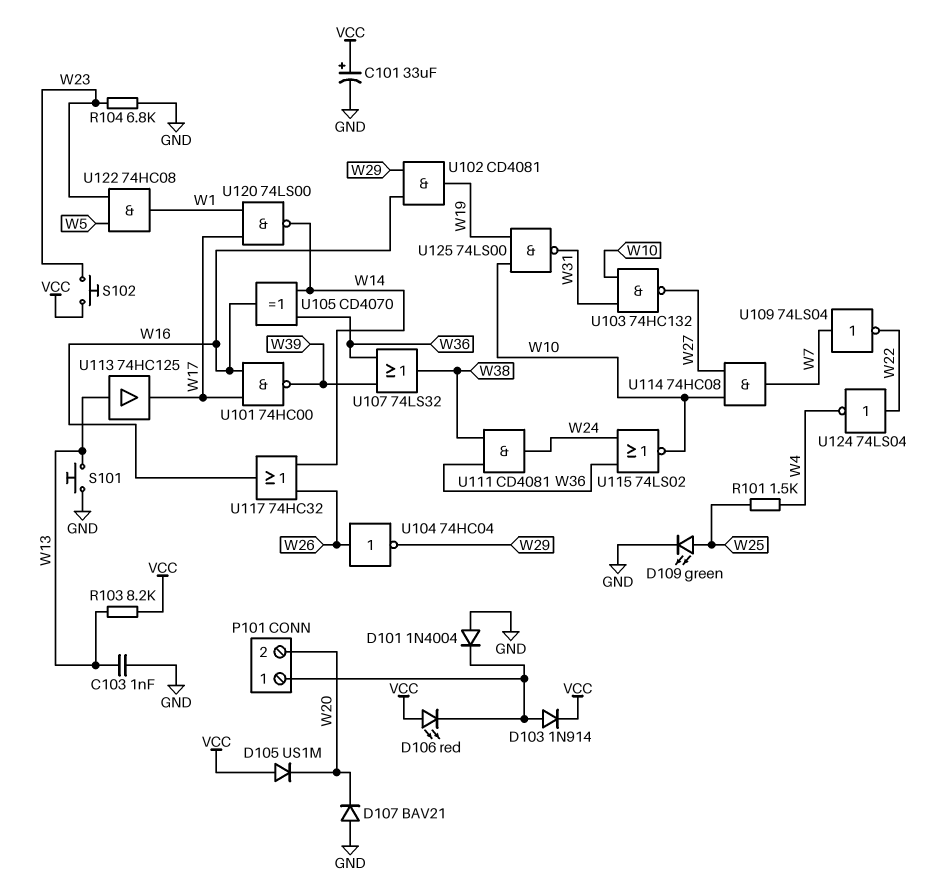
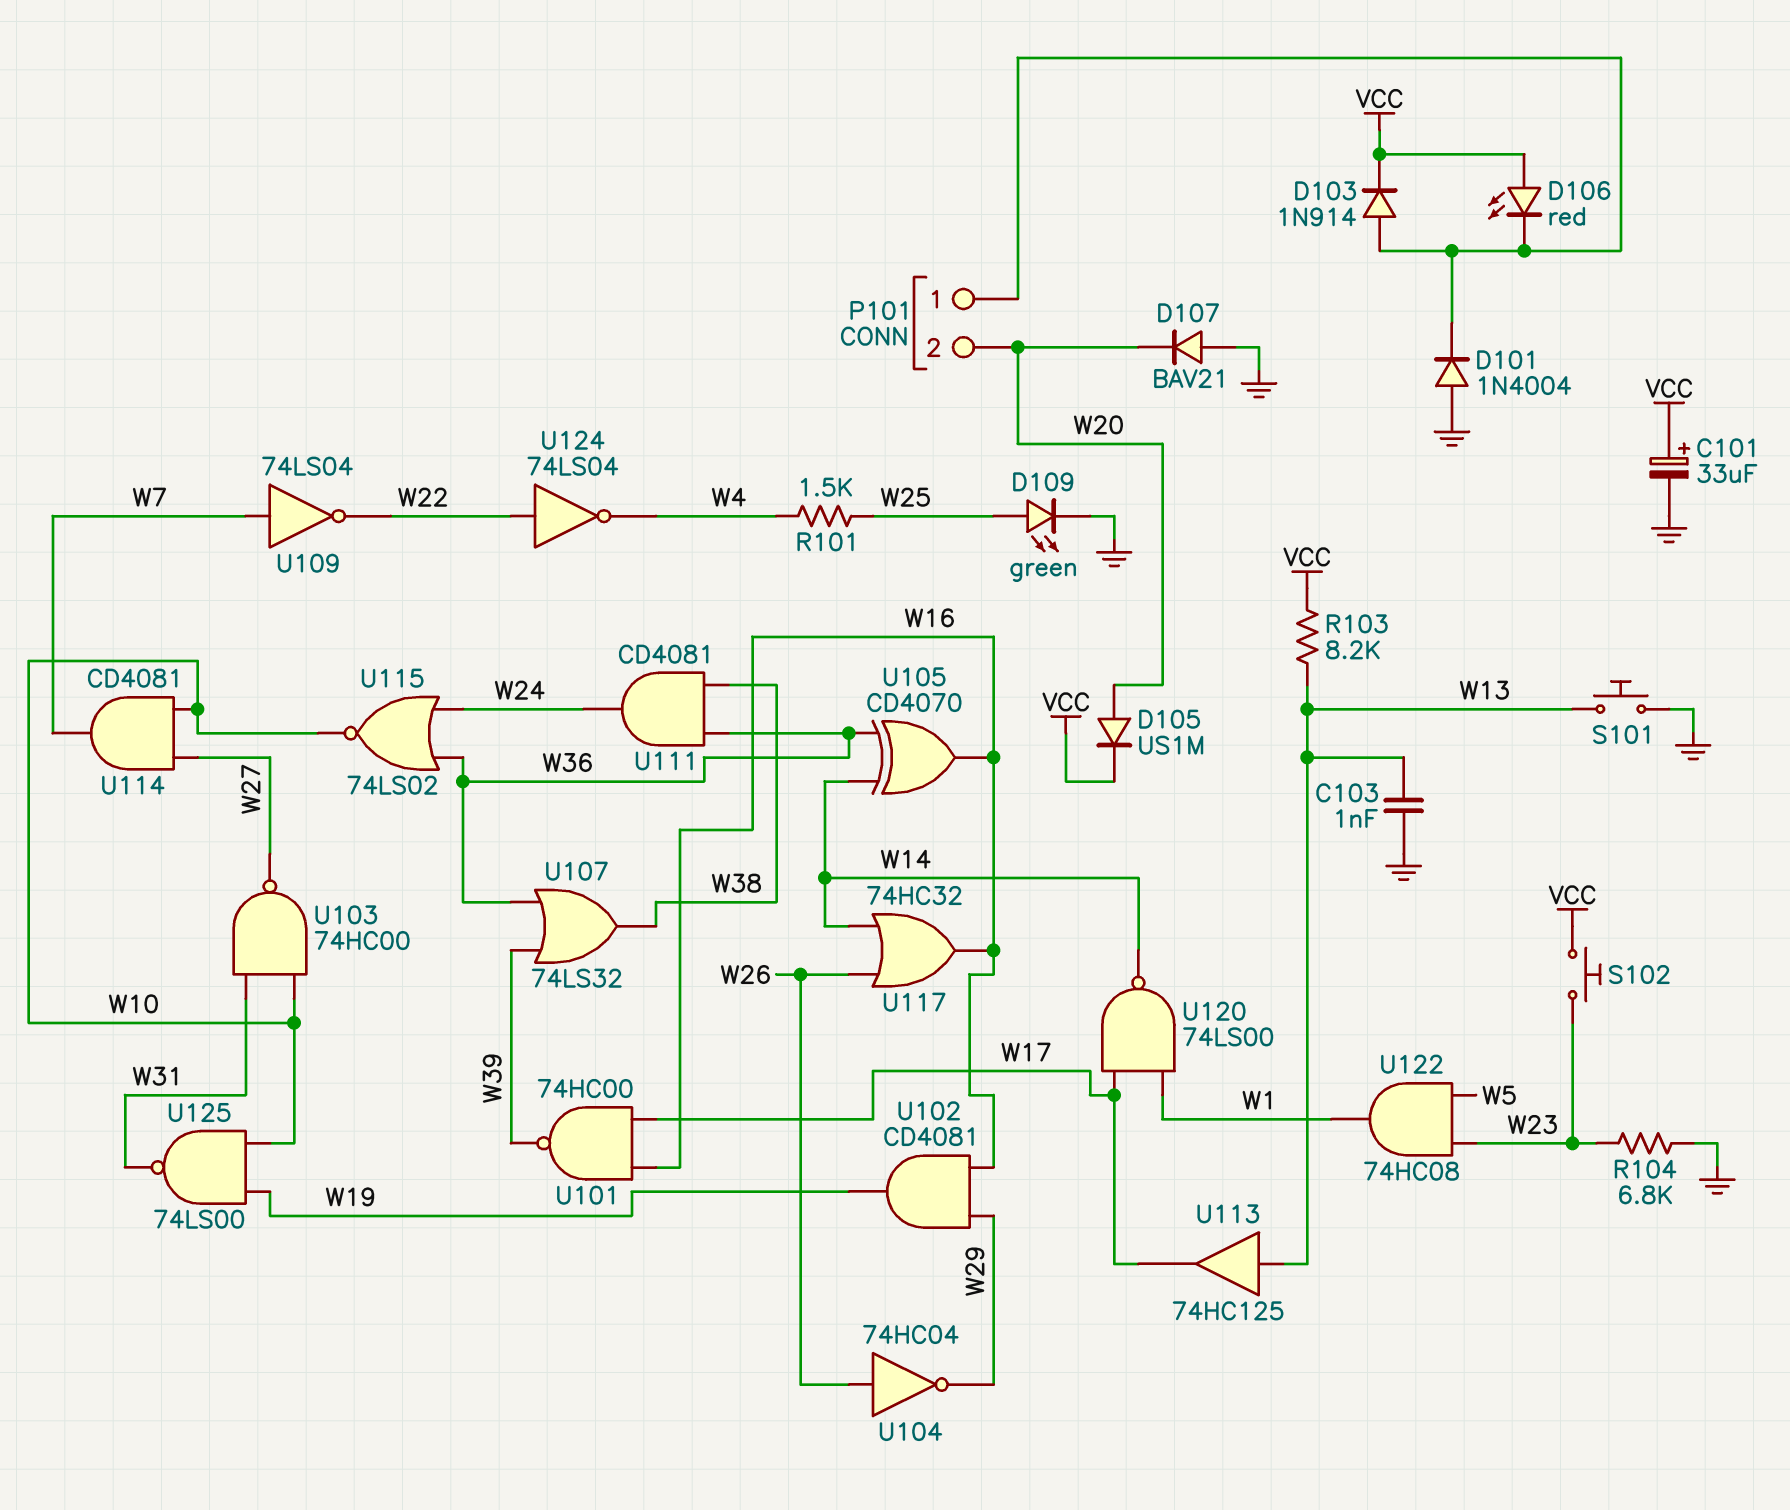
D105: diode US1M (A VCC, K W20) -> diode US1M (A W20, K VCC)
U103: NAND 74HC132 (in W10, in W31, out W27) -> NAND 74HC00 (in W10, in W31, out W27)
U114: AND 74HC08 (in W10, in W27, out W7) -> AND CD4081 (in W10, in W27, out W7)

